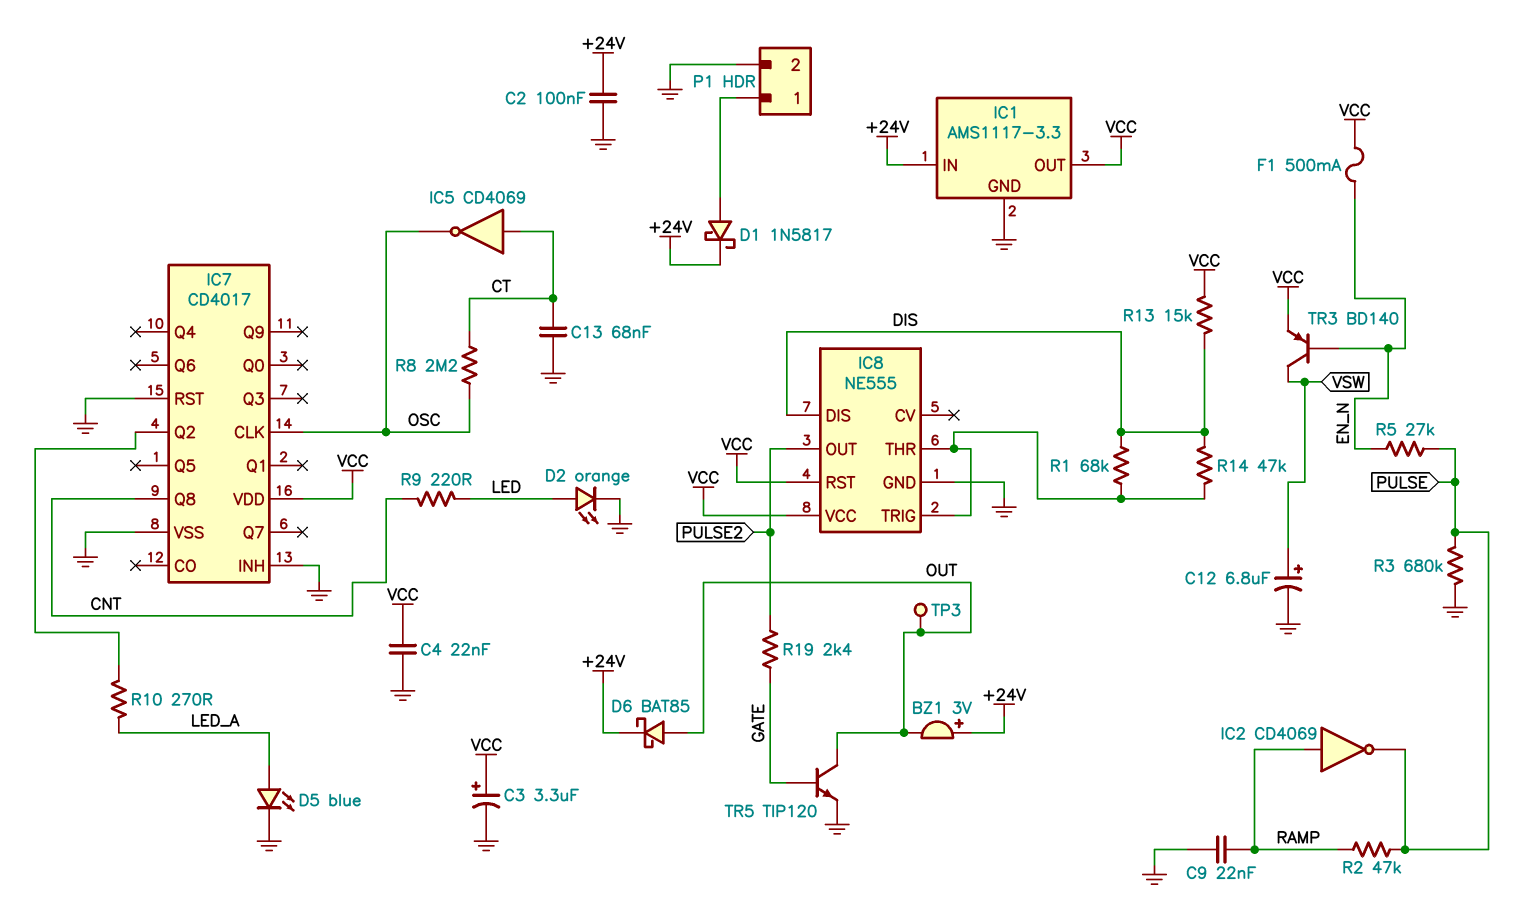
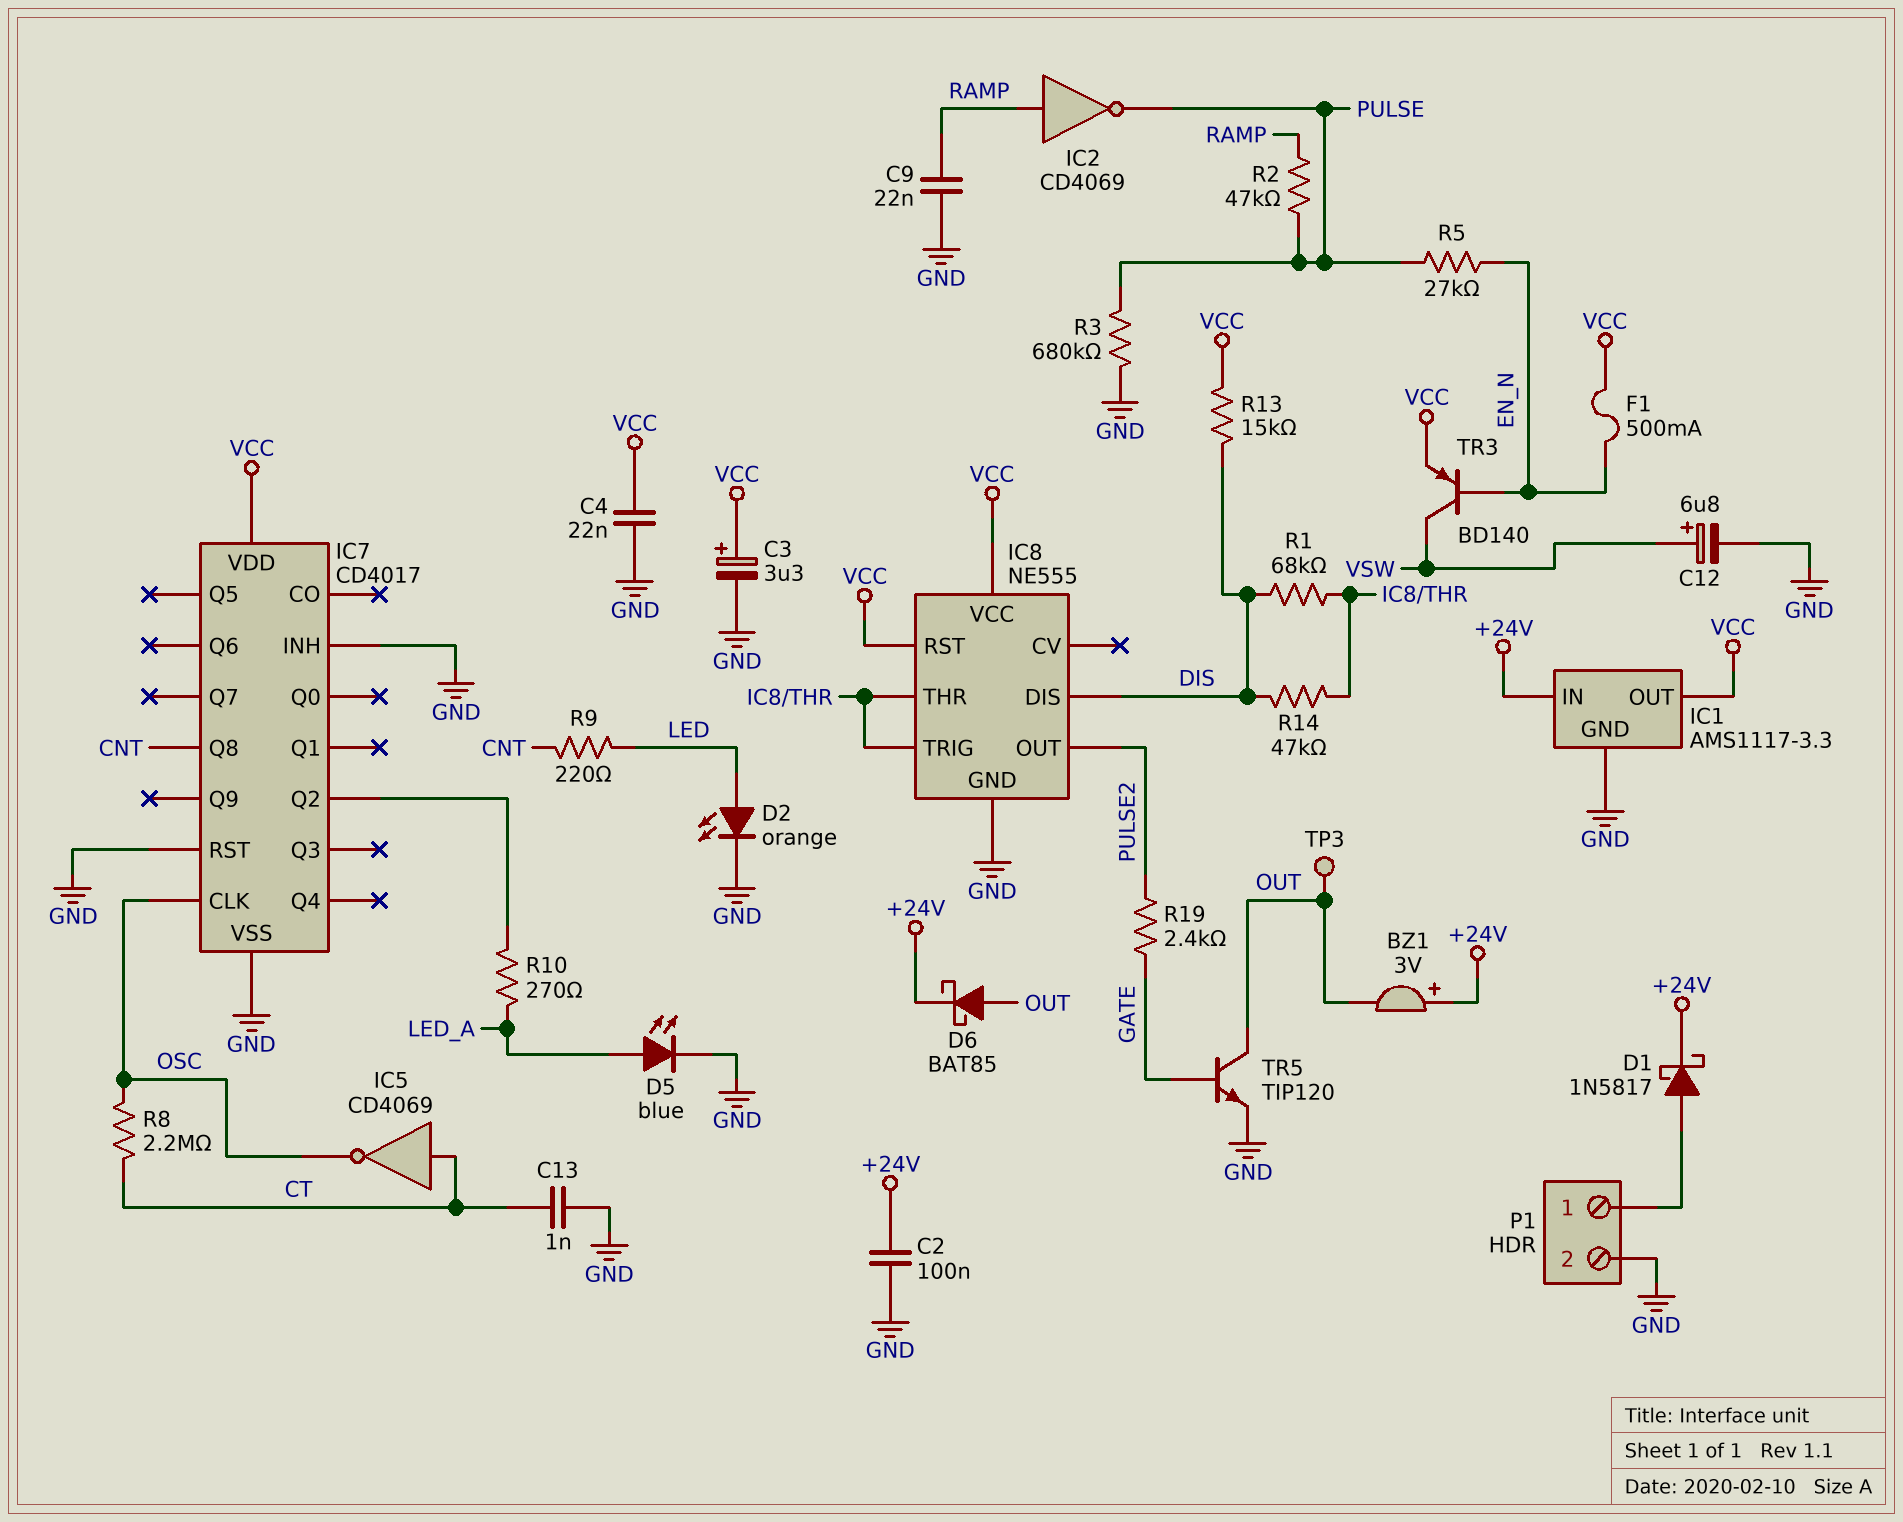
C13: 68nF (CT, GND) -> 1nF (CT, GND)

